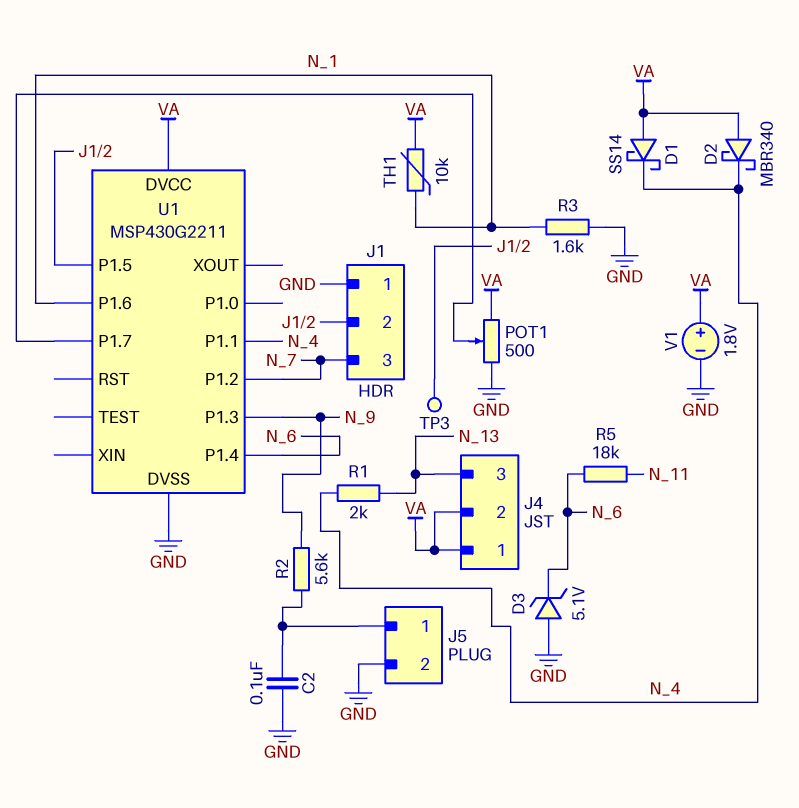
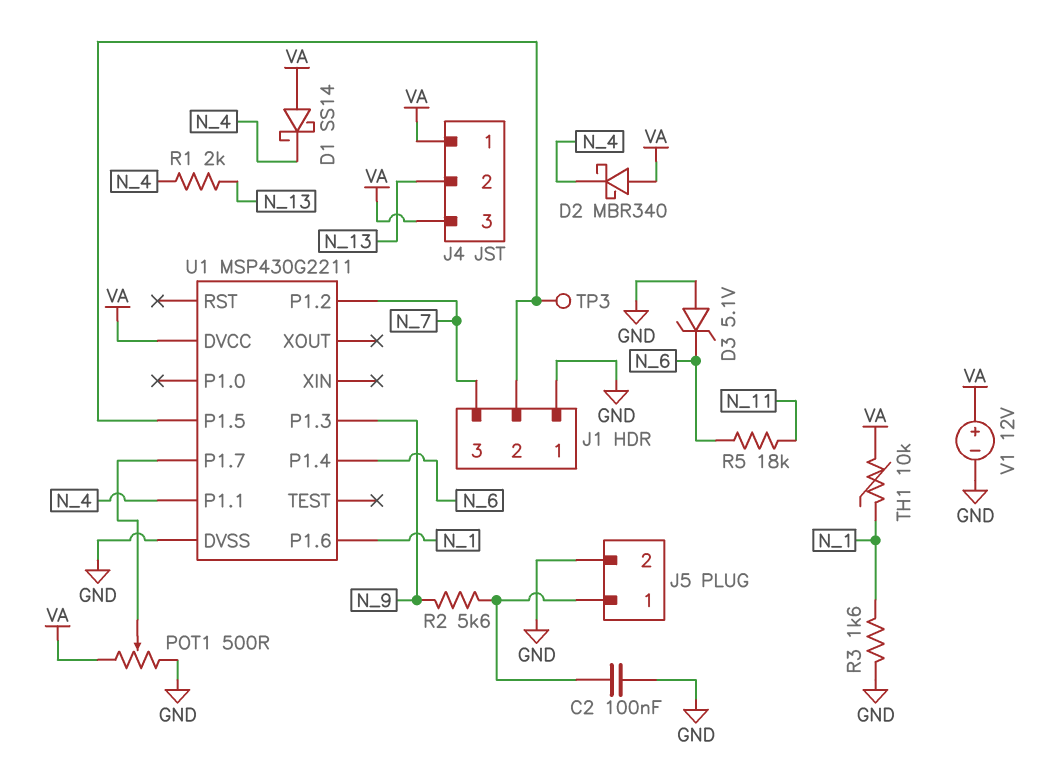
J4 pin 2: VA -> N_13
J4 pin 3: N_13 -> VA
V1: 1.8V (plus VA, minus GND) -> 12V (plus VA, minus GND)

